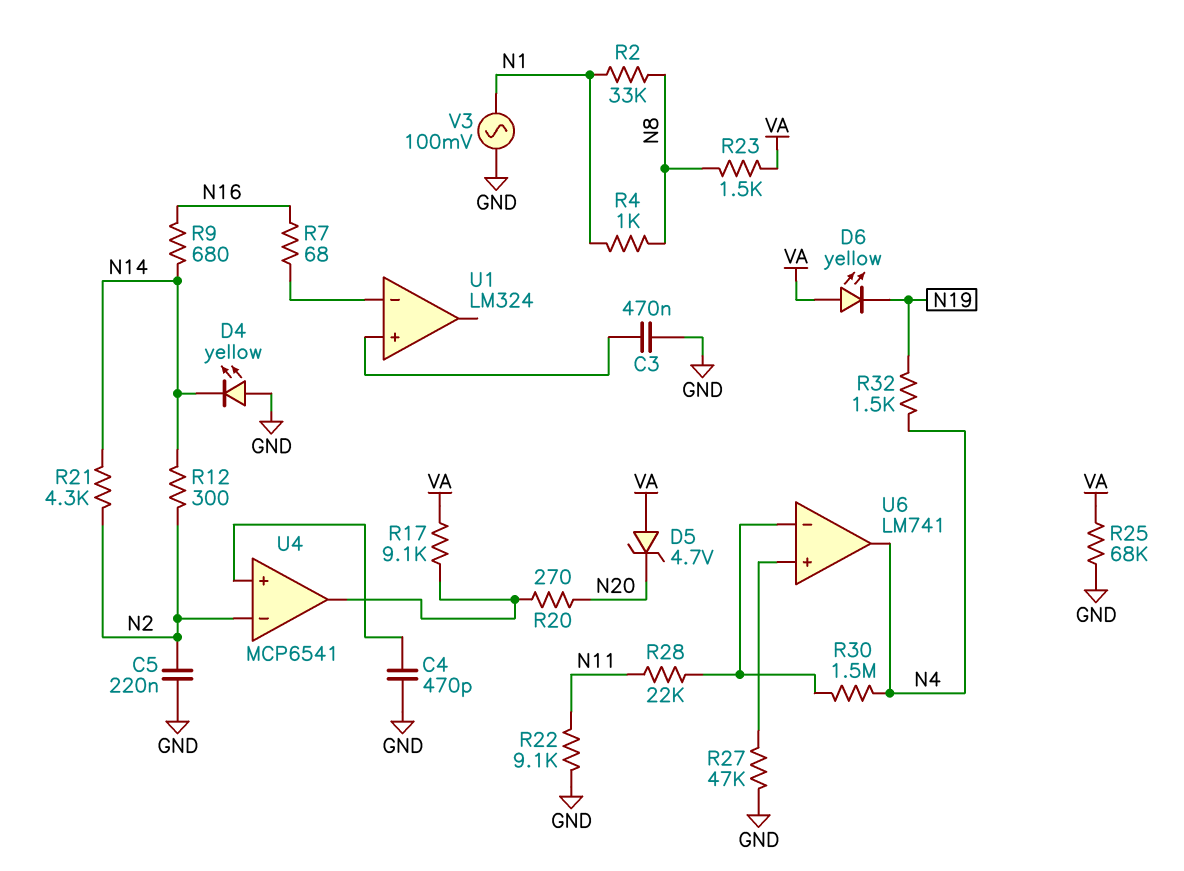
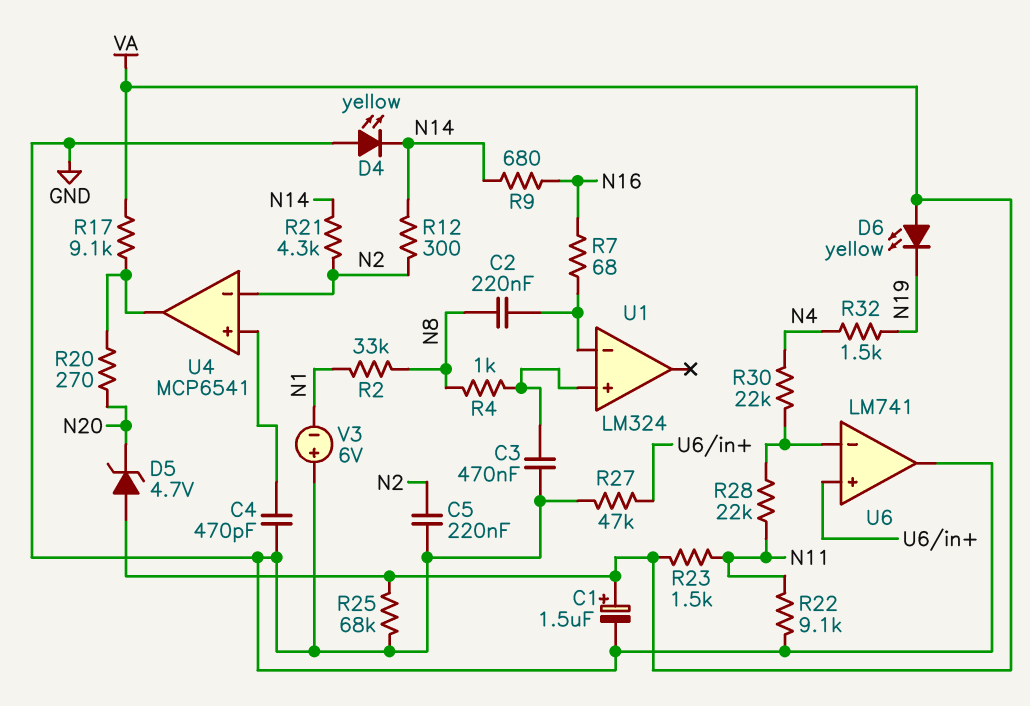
C1: none -> 1.5uF (plus VA, minus GND)
C2: none -> 220nF (N8, U1/in-)
R4: 1k (N1, N8) -> 1k (N8, U1/in+)
R23: 1.5k (N8, VA) -> 1.5k (N11, VA)
R30: 1.5M (N4, U6/in-) -> 22k (N4, U6/in-)
U6 pin out: N4 -> GND
V3: AC 100mV (GND, N1) -> 6V (plus GND, minus N1)

